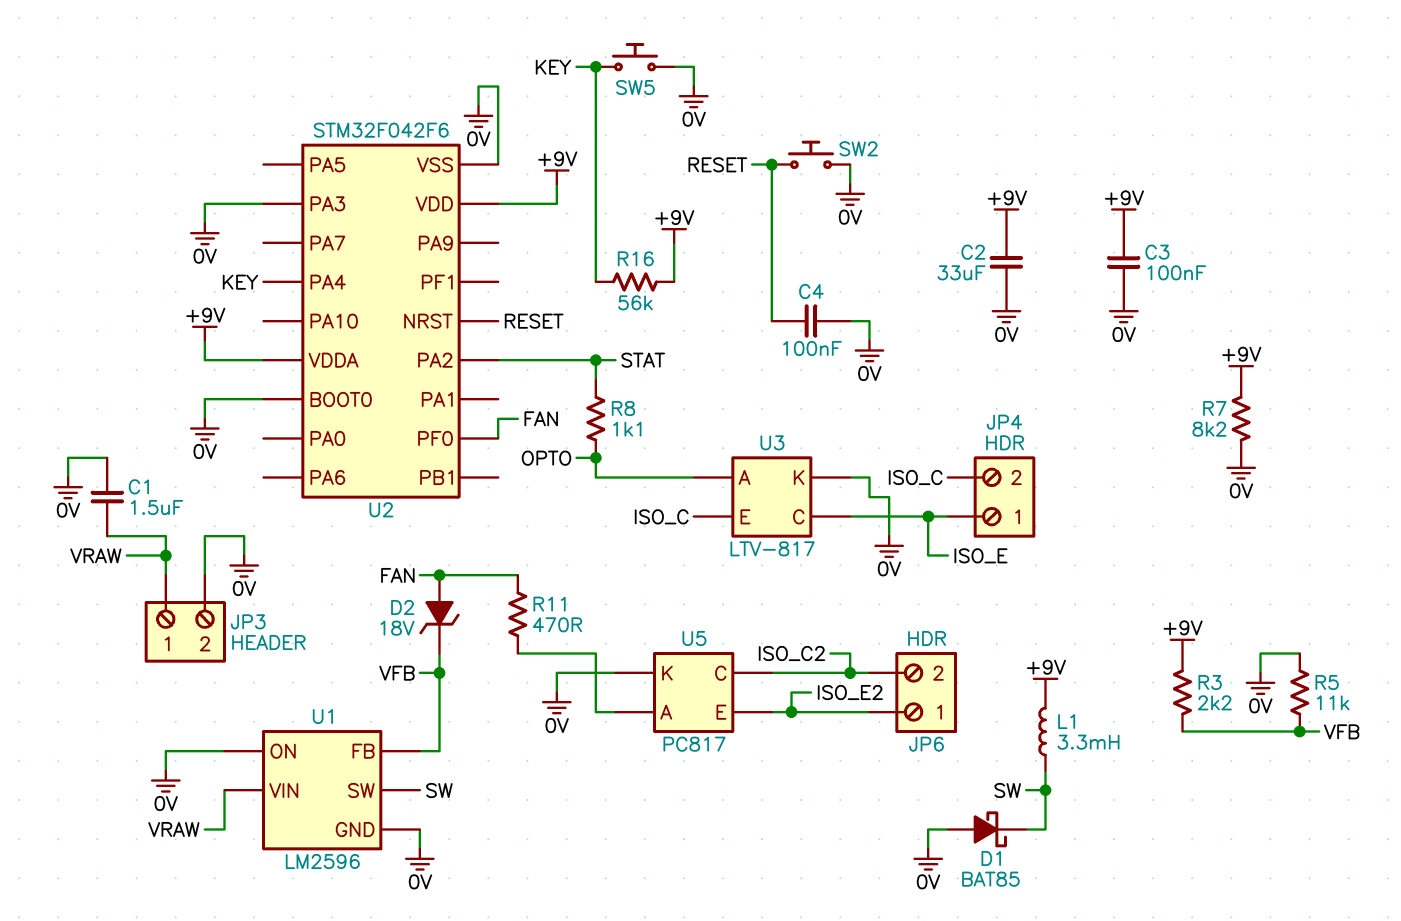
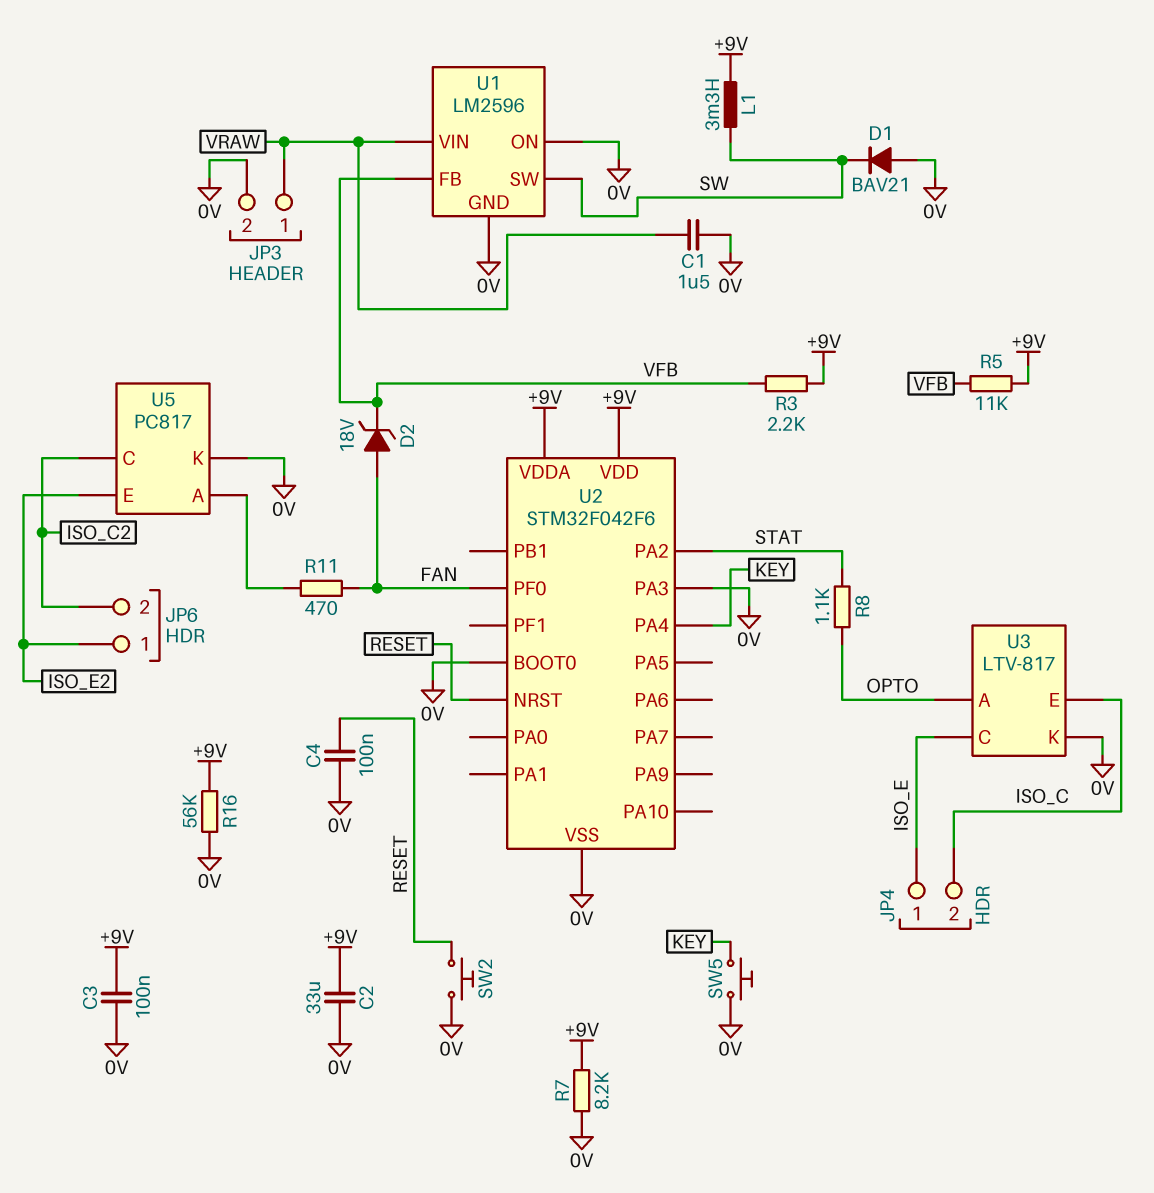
D1: schottky BAT85 (A 0V, K SW) -> diode BAV21 (A 0V, K SW)
R5: 11k (0V, VFB) -> 11k (+9V, VFB)
R16: 56k (+9V, KEY) -> 56k (+9V, 0V)

